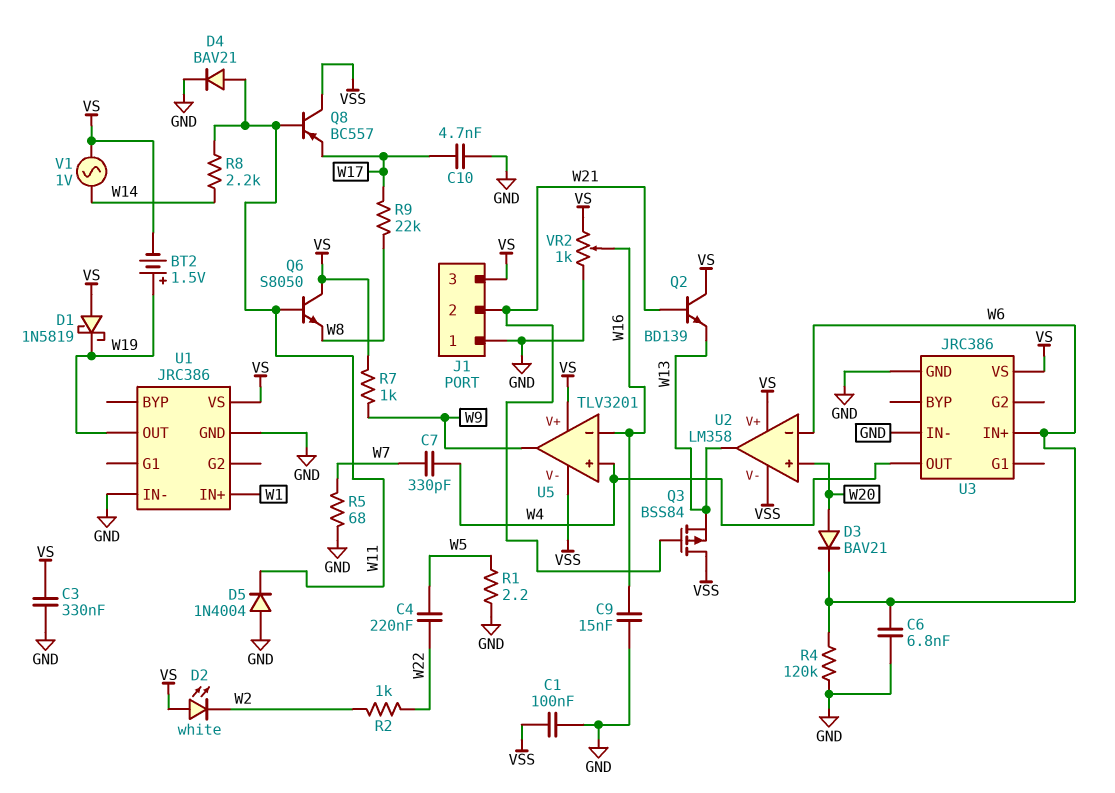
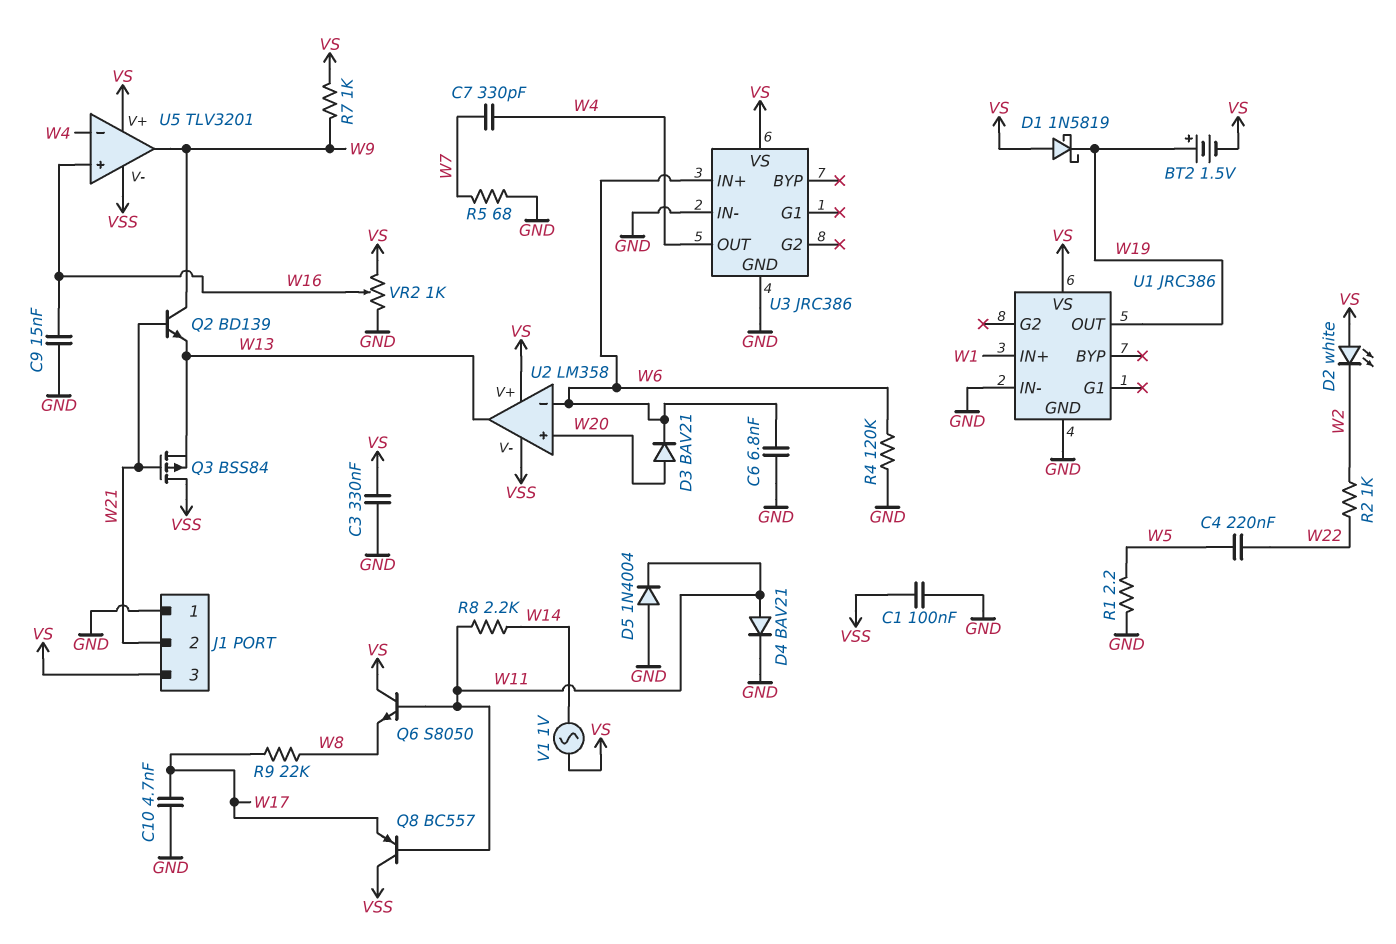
Q2: NPN BD139 (B W21, C VS, E W13) -> NPN BD139 (B W21, C W9, E W13)
U5 pin in+: W4 -> W16
U5 pin in-: W16 -> W4

